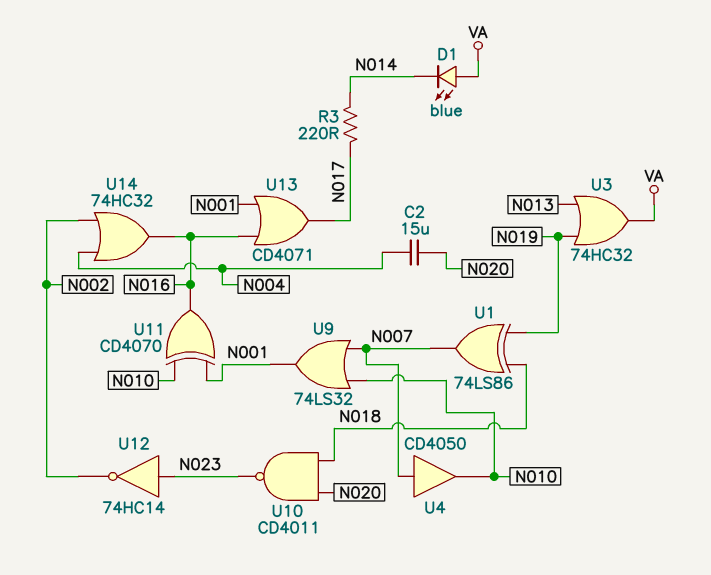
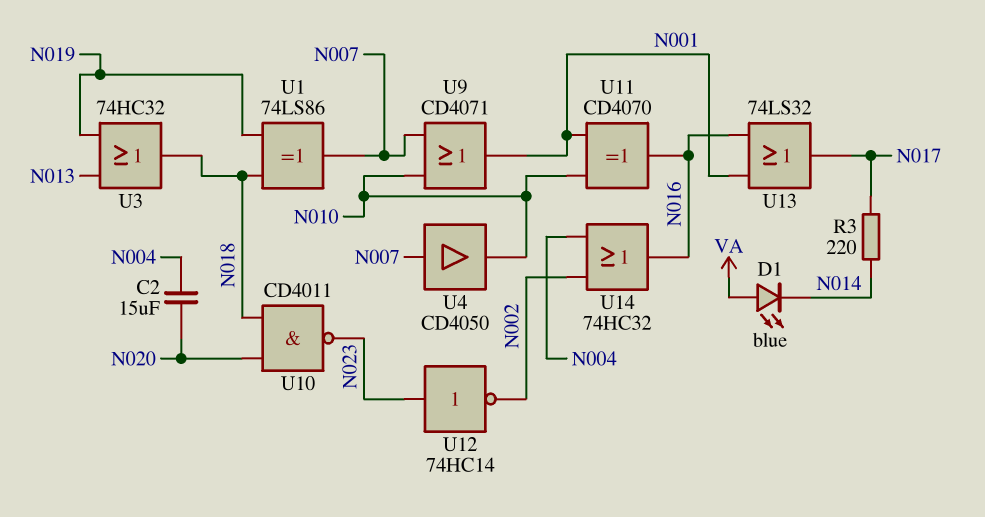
U3: OR 74HC32 (in N013, in N019, out VA) -> OR 74HC32 (in N013, in N019, out N018)
U9: OR 74LS32 (in N007, in N010, out N001) -> OR CD4071 (in N007, in N010, out N001)
U13: OR CD4071 (in N001, in N016, out N017) -> OR 74LS32 (in N001, in N016, out N017)

